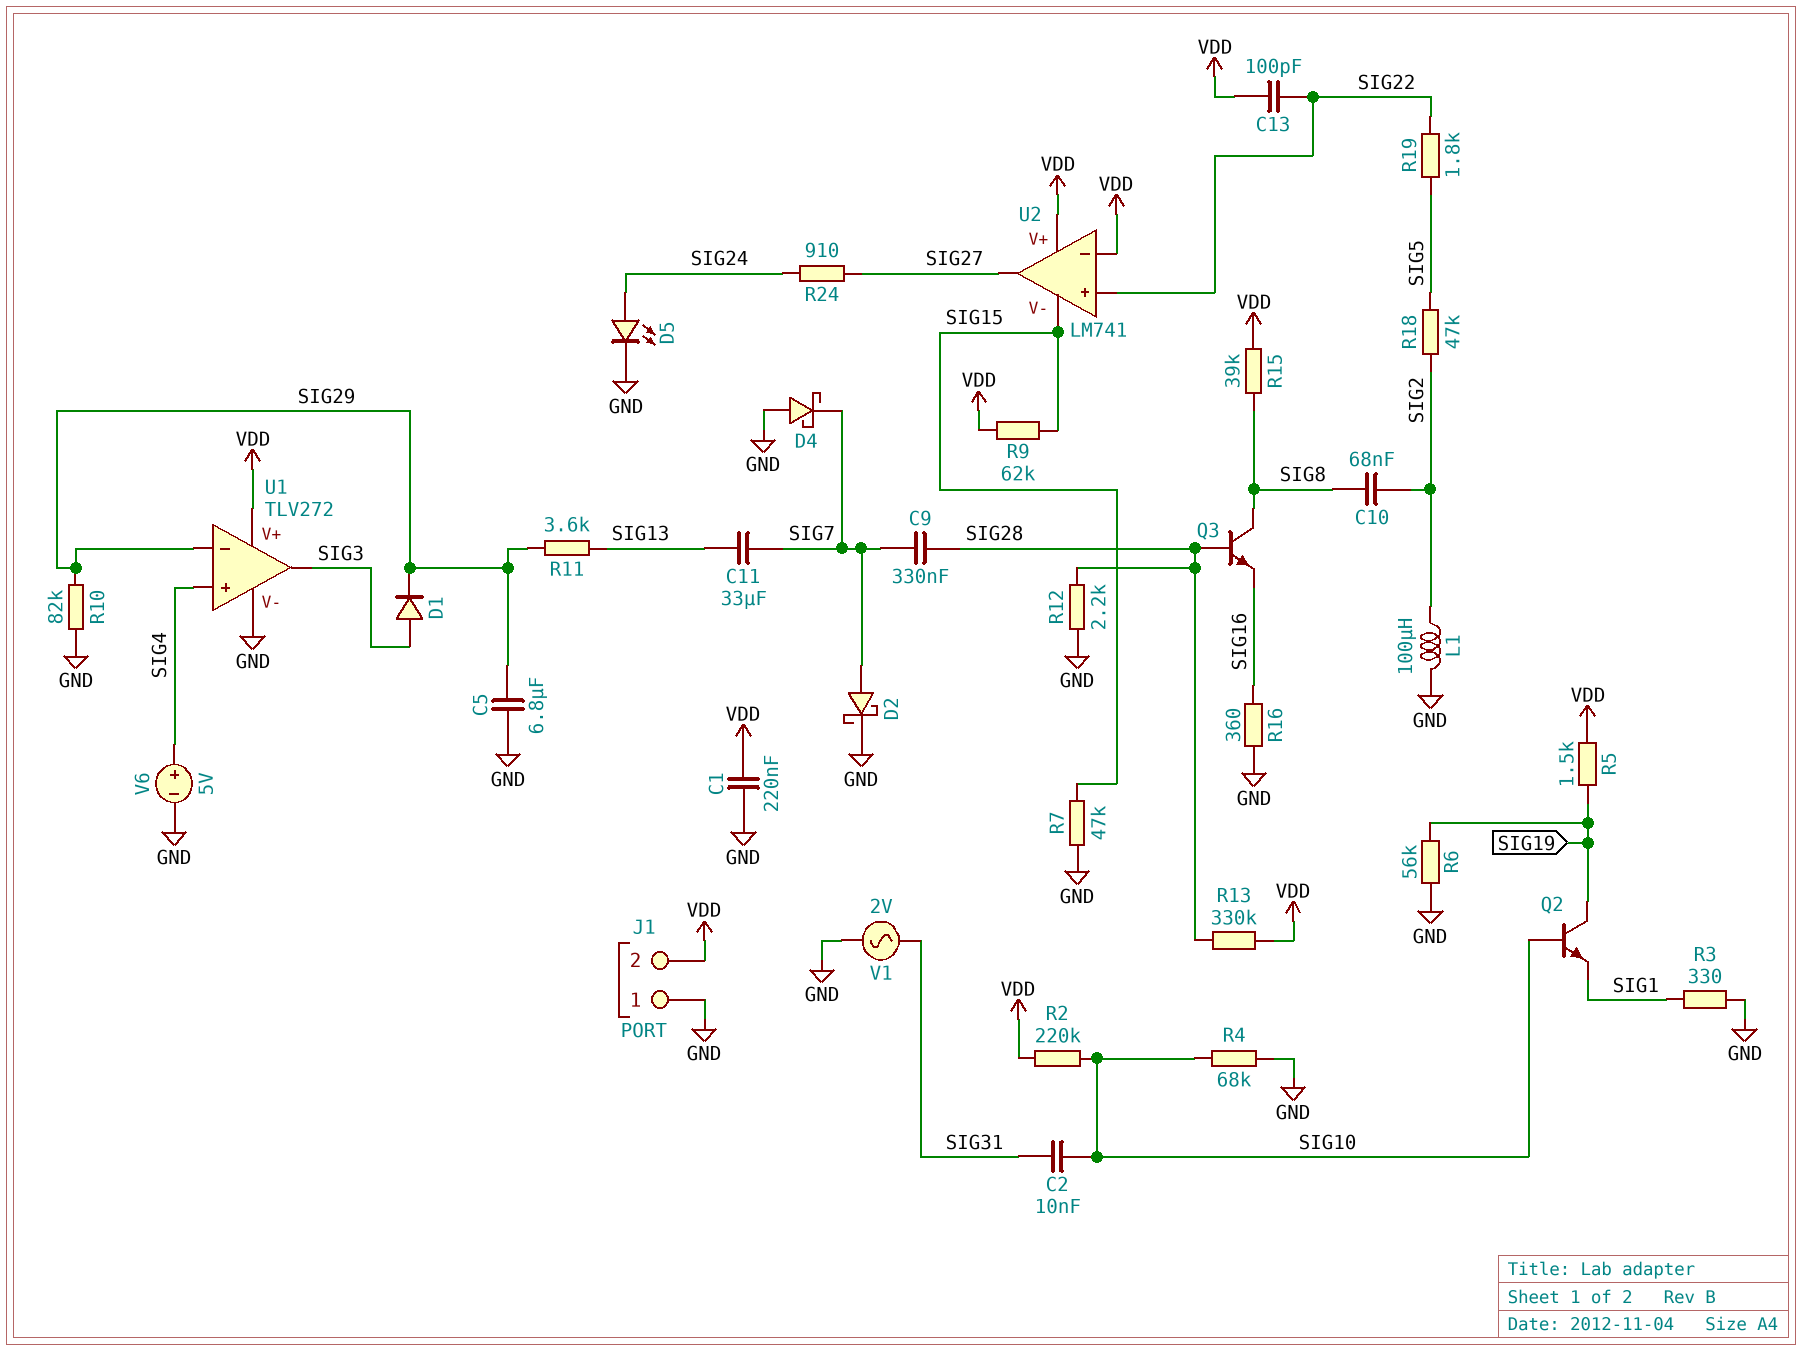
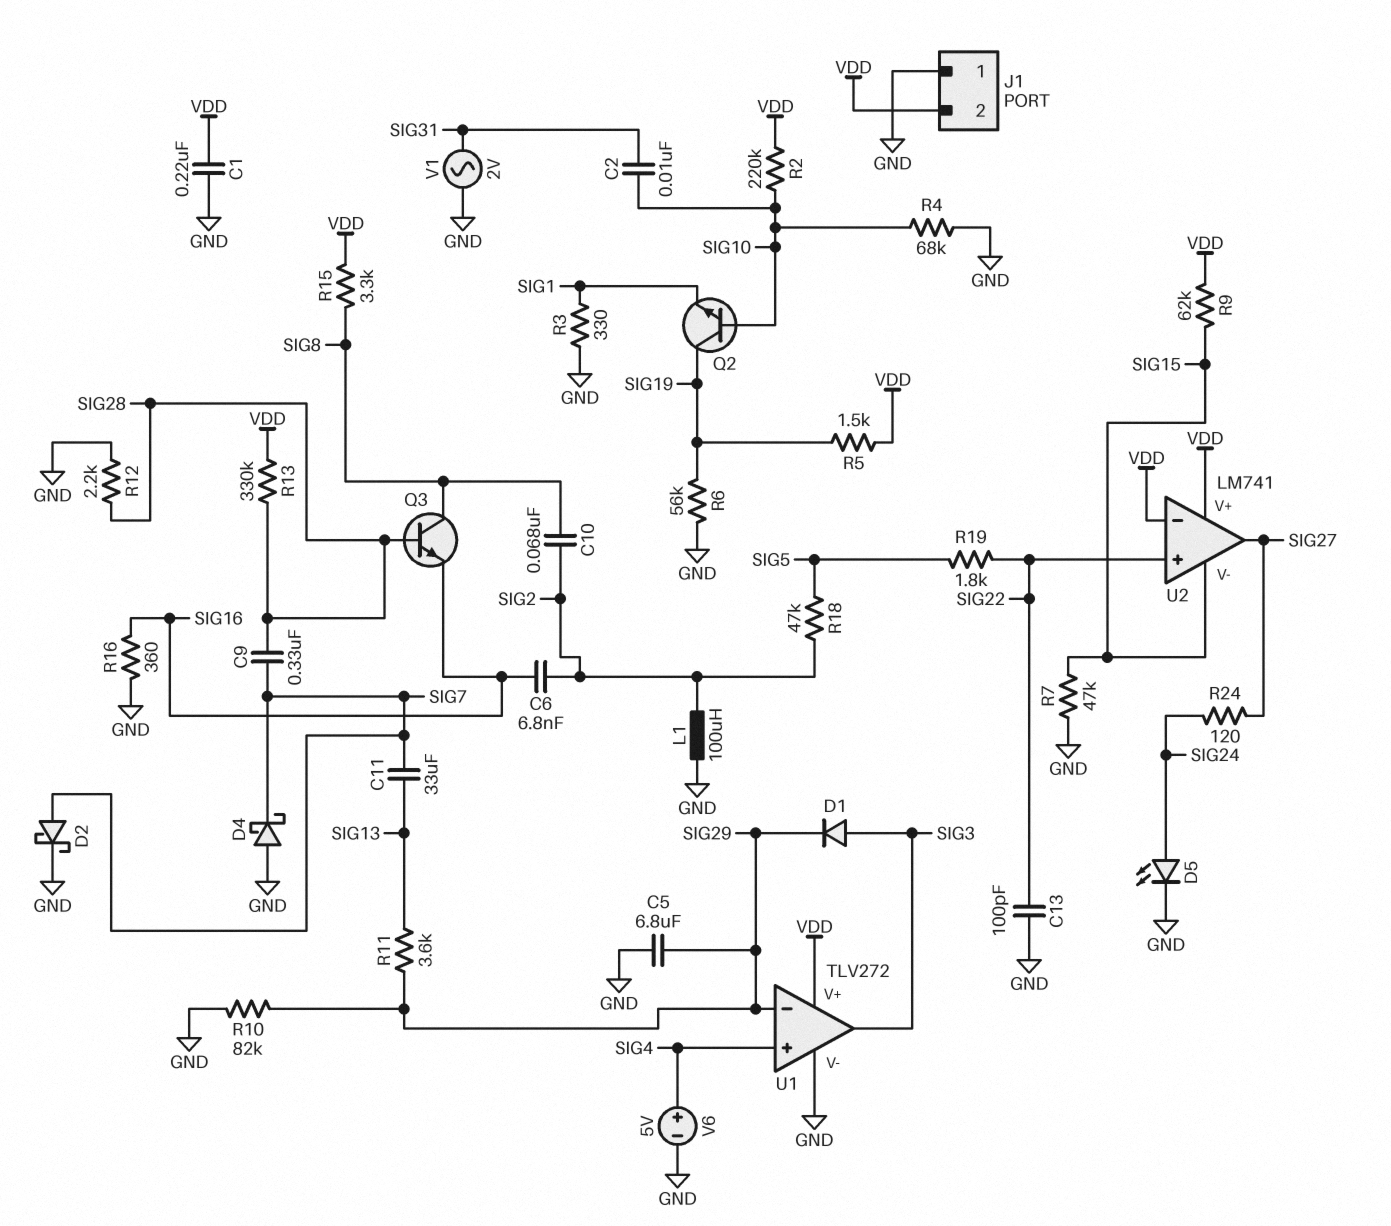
C6: none -> 6.8nF (SIG2, SIG16)
C13: 100pF (SIG22, VDD) -> 100pF (GND, SIG22)
R15: 39k (SIG8, VDD) -> 3.3k (SIG8, VDD)
R24: 910 (SIG24, SIG27) -> 120 (SIG24, SIG27)

